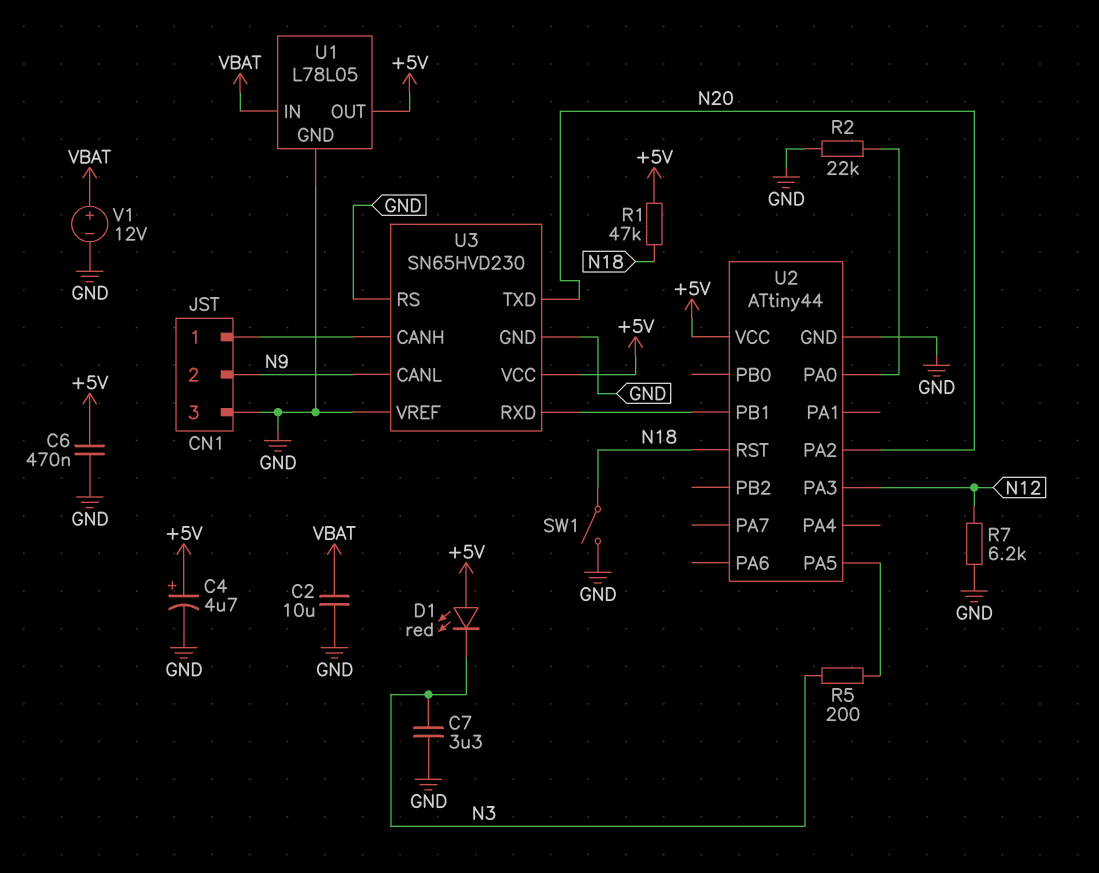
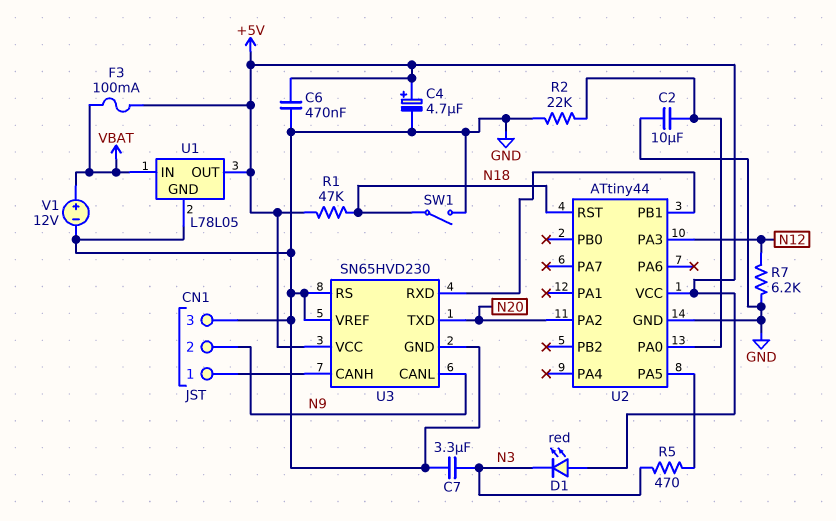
C2: 10uF (GND, VBAT) -> 10uF (GND, U2/PA0)
F3: none -> 100mA (+5V, VBAT)
R5: 200 (N3, U2/PA5) -> 470 (N3, U2/PA5)

